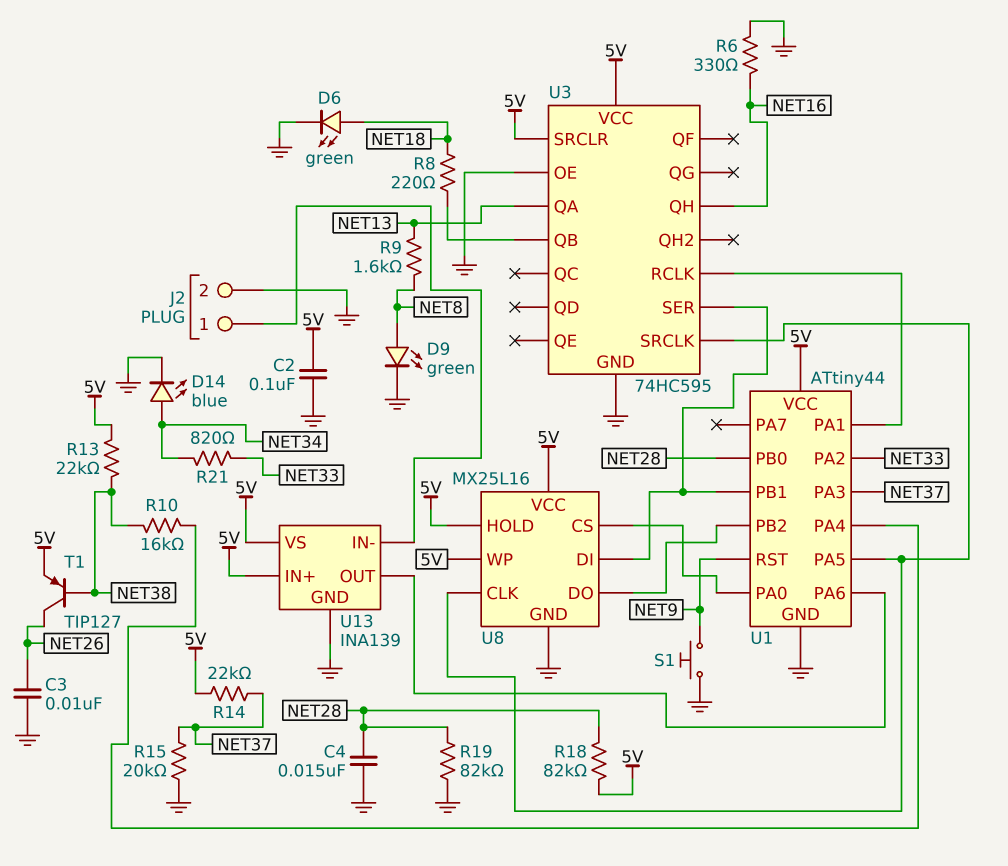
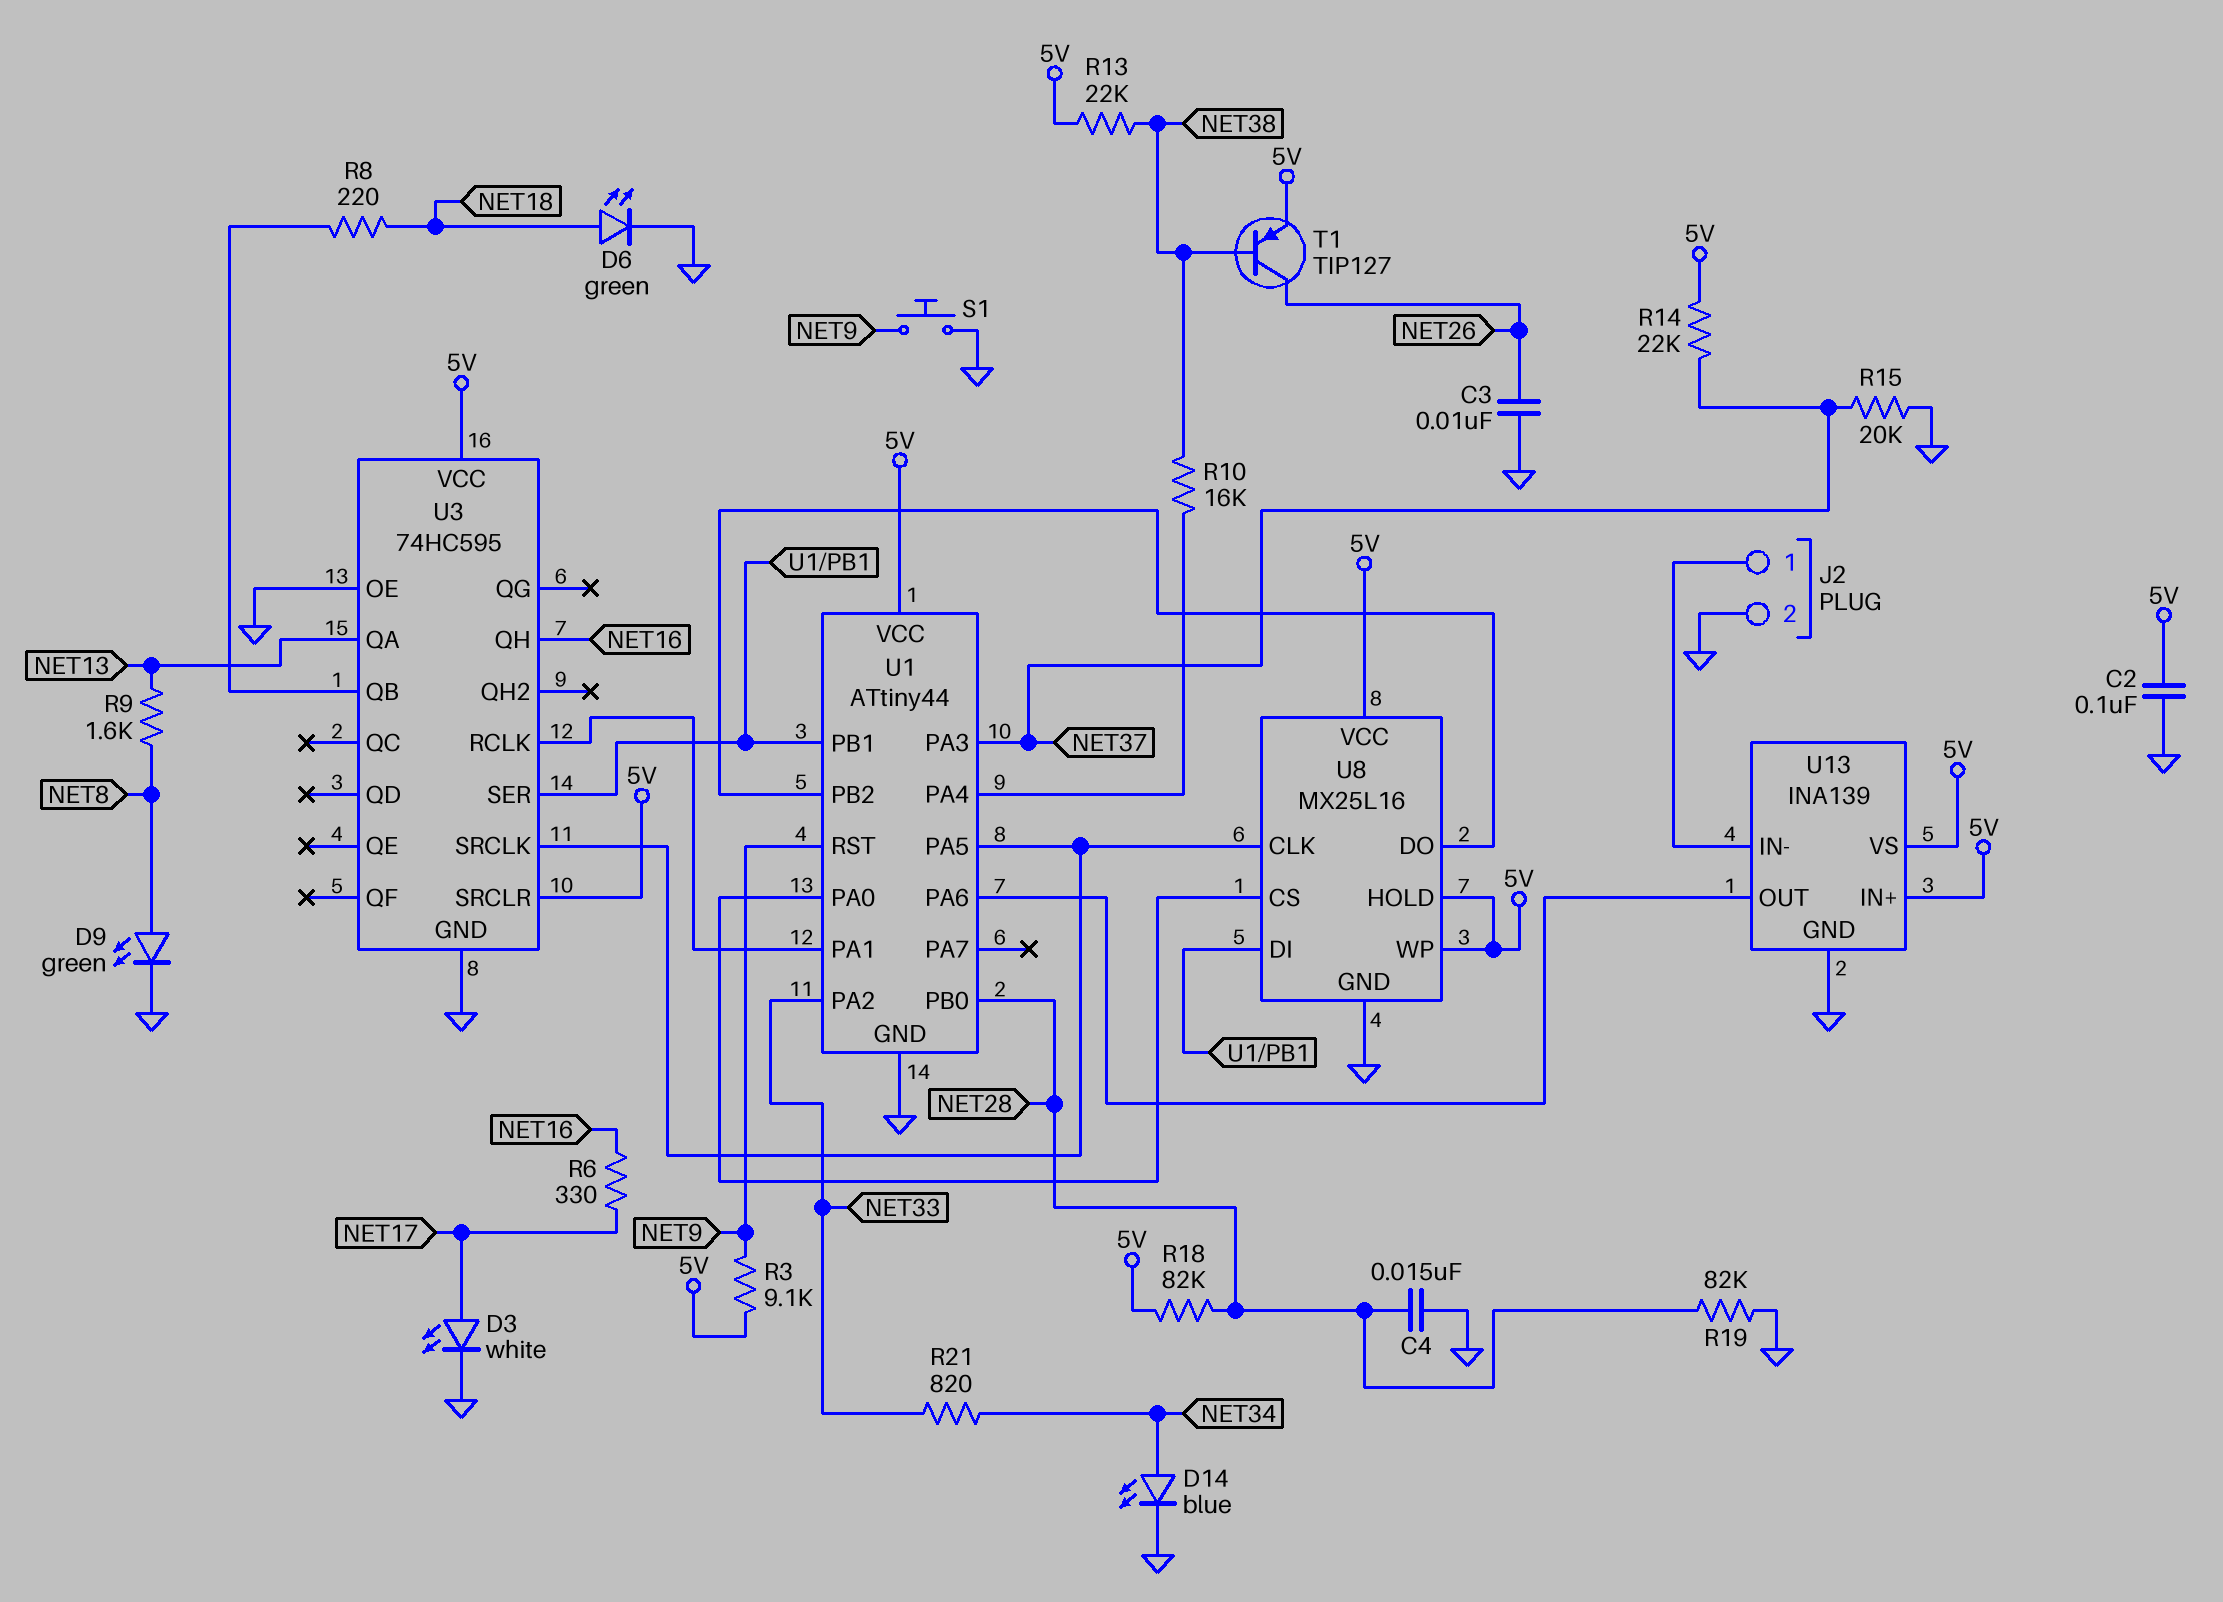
D3: none -> LED white (A NET17, K GND)
R3: none -> 9.1k (5V, NET9)
R6: 330 (GND, NET16) -> 330 (NET16, NET17)

